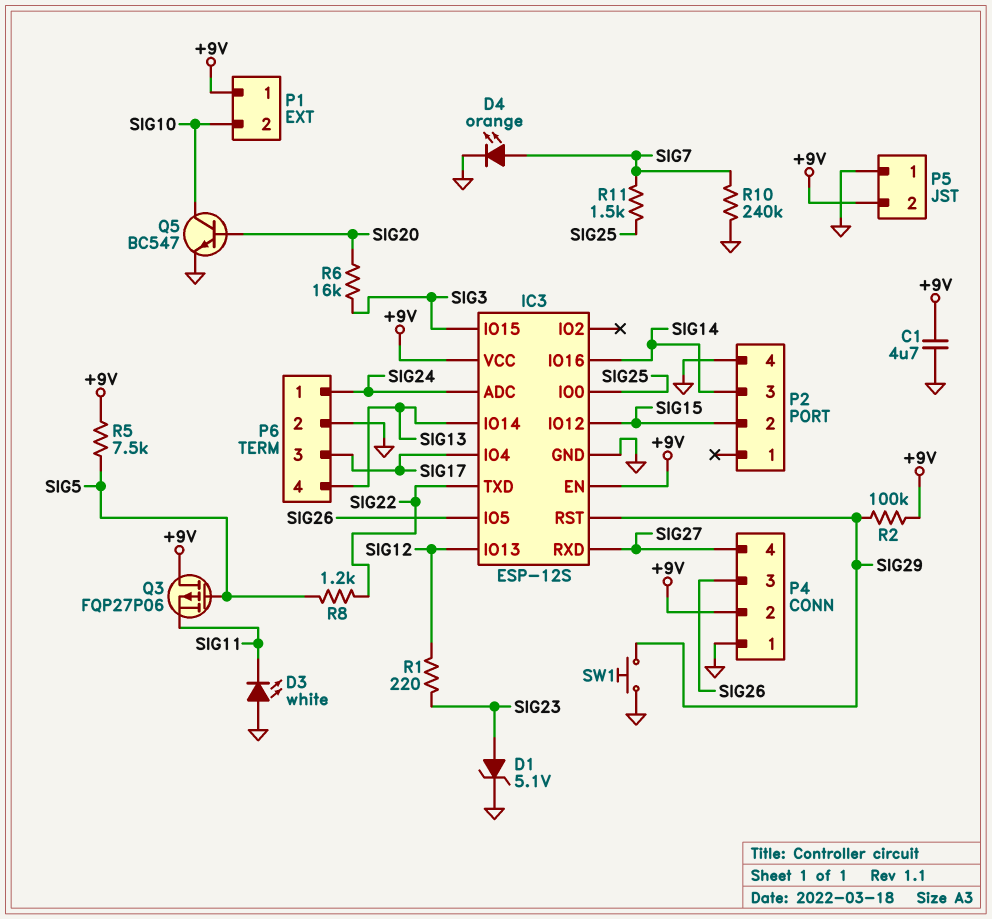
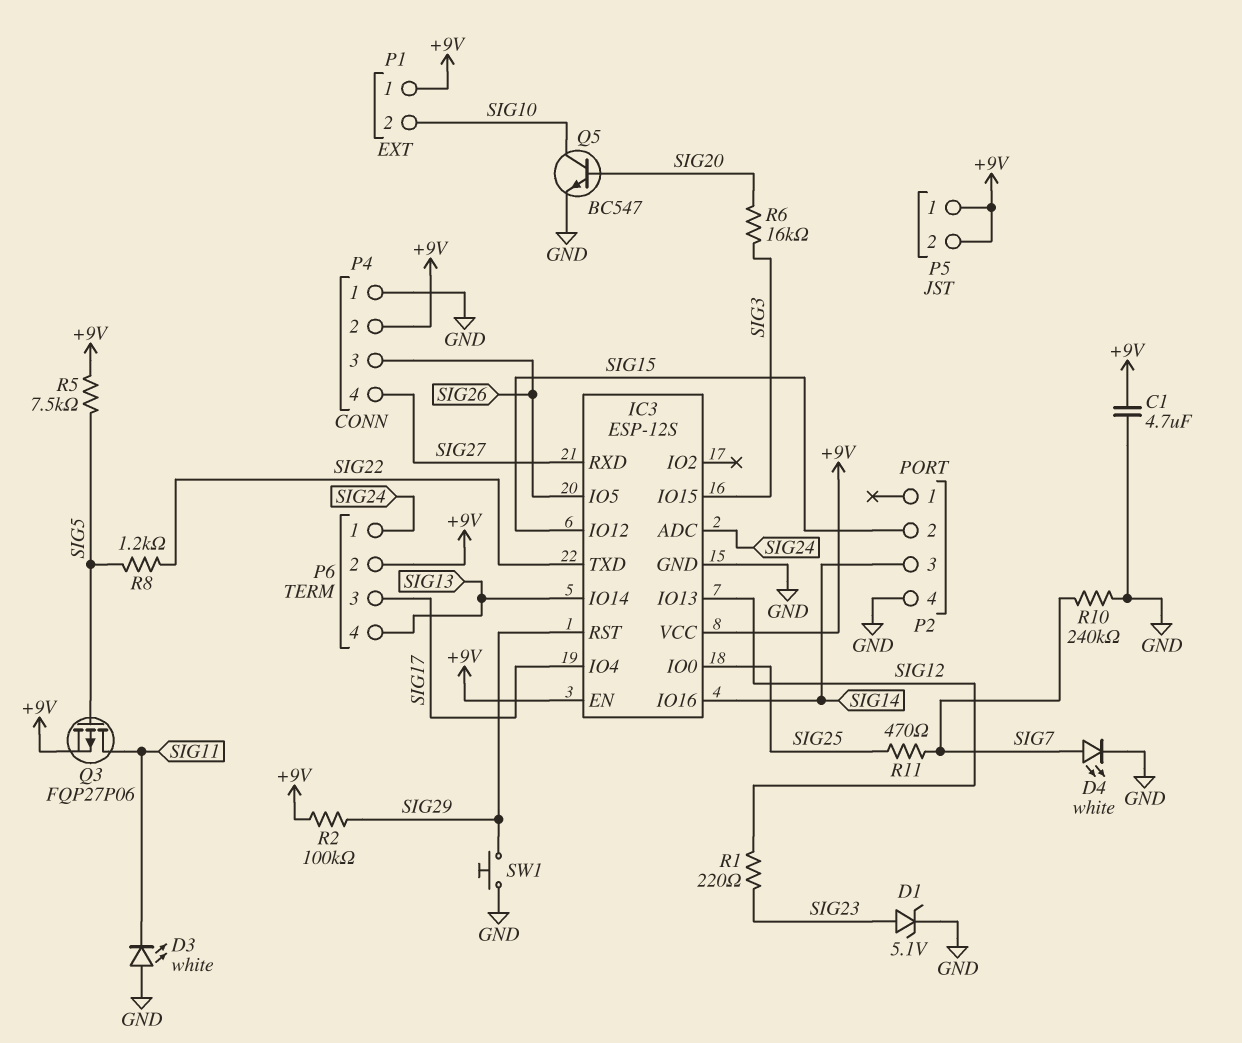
D4: LED orange (A SIG7, K GND) -> LED white (A SIG7, K GND)
P5 pin 1: GND -> +9V
P6 pin 2: GND -> +9V
Q3: PMOS FQP27P06 (G SIG5, D +9V, S SIG11) -> PMOS FQP27P06 (G SIG5, D SIG11, S +9V)
R11: 1.5k (SIG7, SIG25) -> 470 (SIG7, SIG25)

